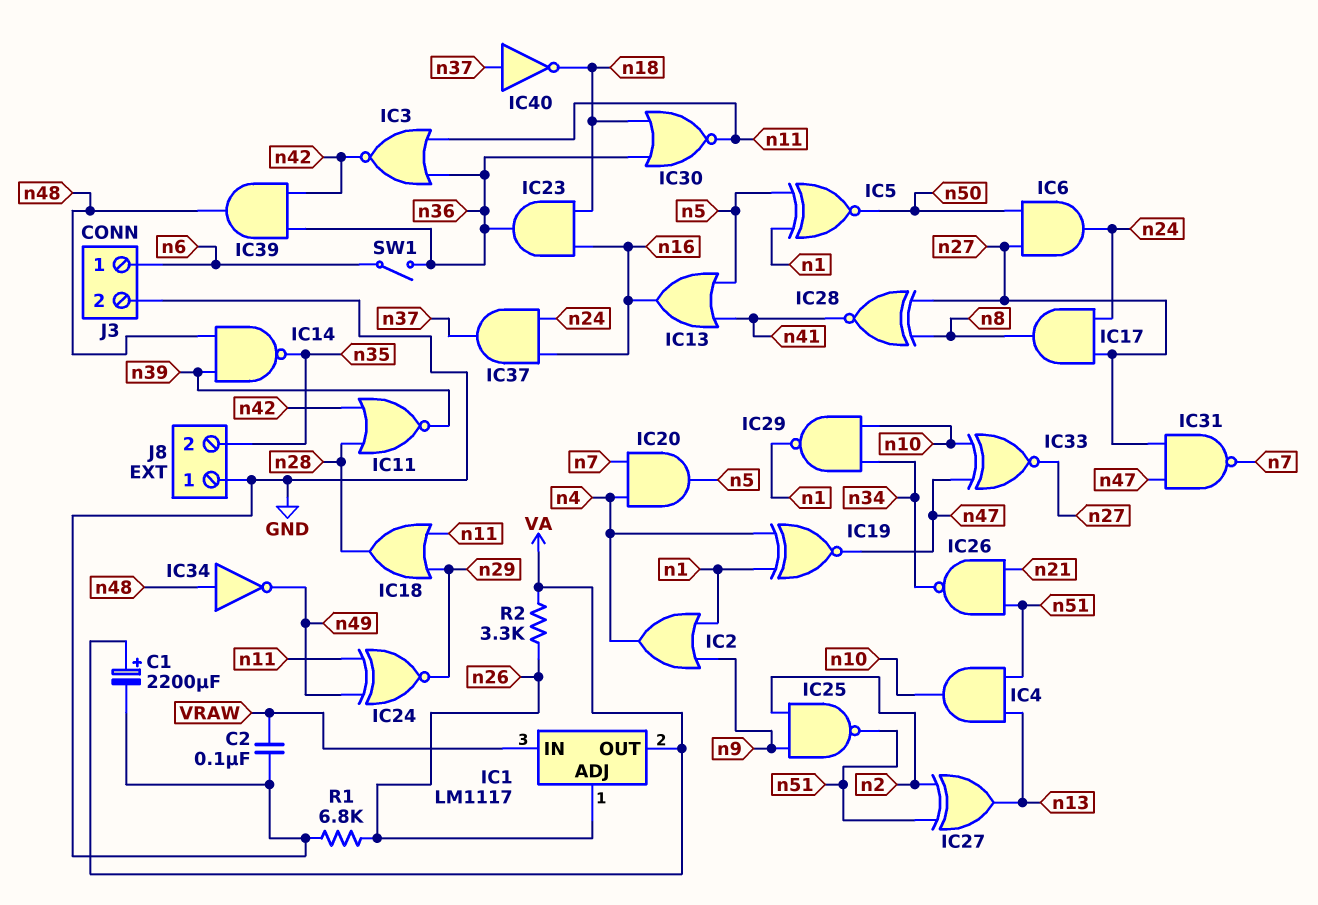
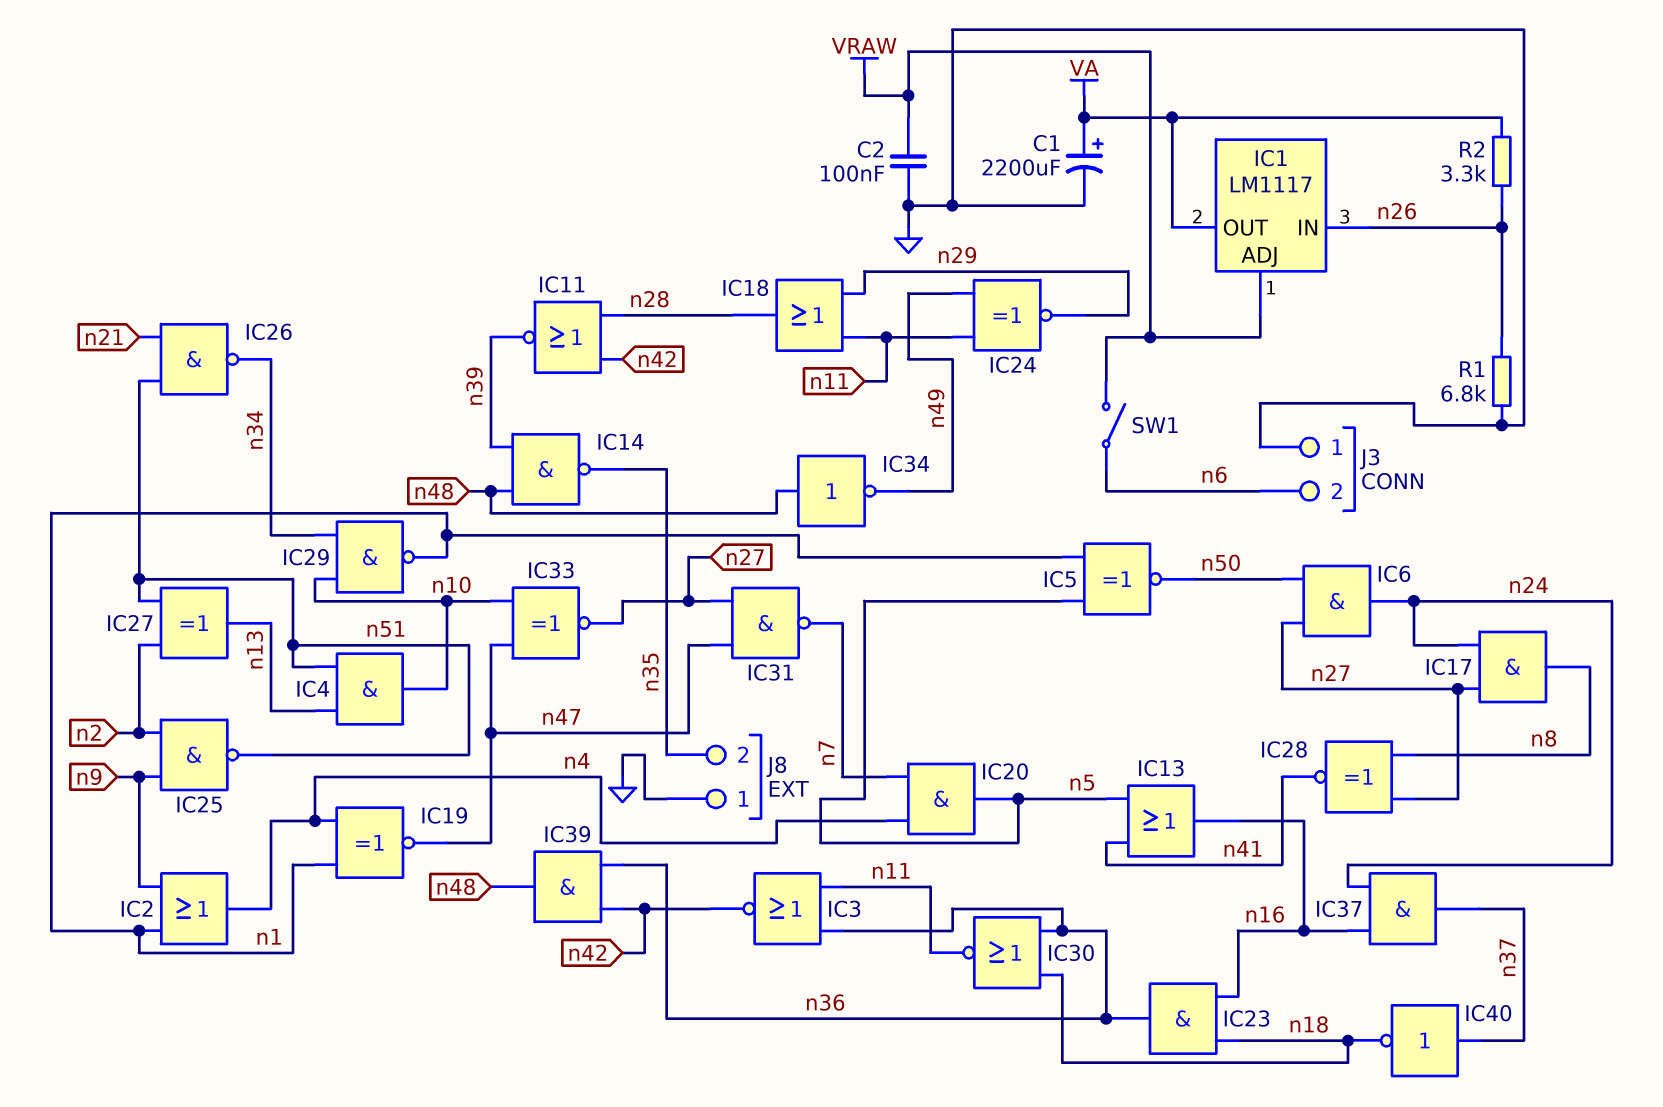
IC1 pin ADJ: n26 -> VRAW
IC1 pin IN: VRAW -> n26
J3 pin 1: n6 -> GND
J3 pin 2: GND -> n6
SW1: switch (n6, n36) -> switch (VRAW, n6)

